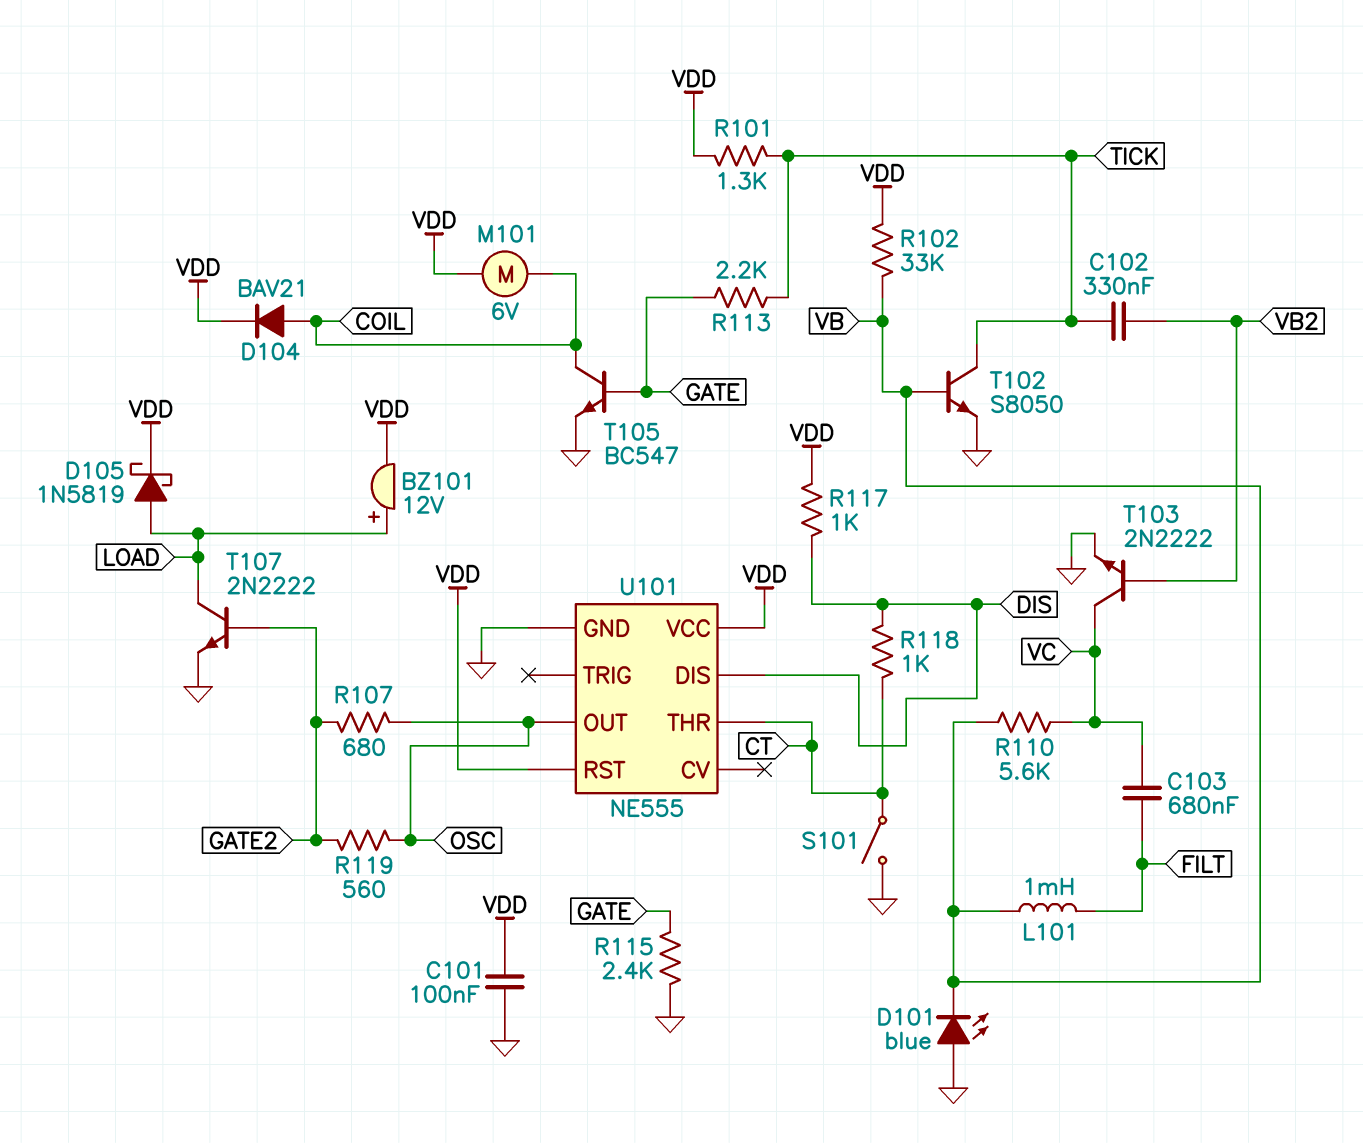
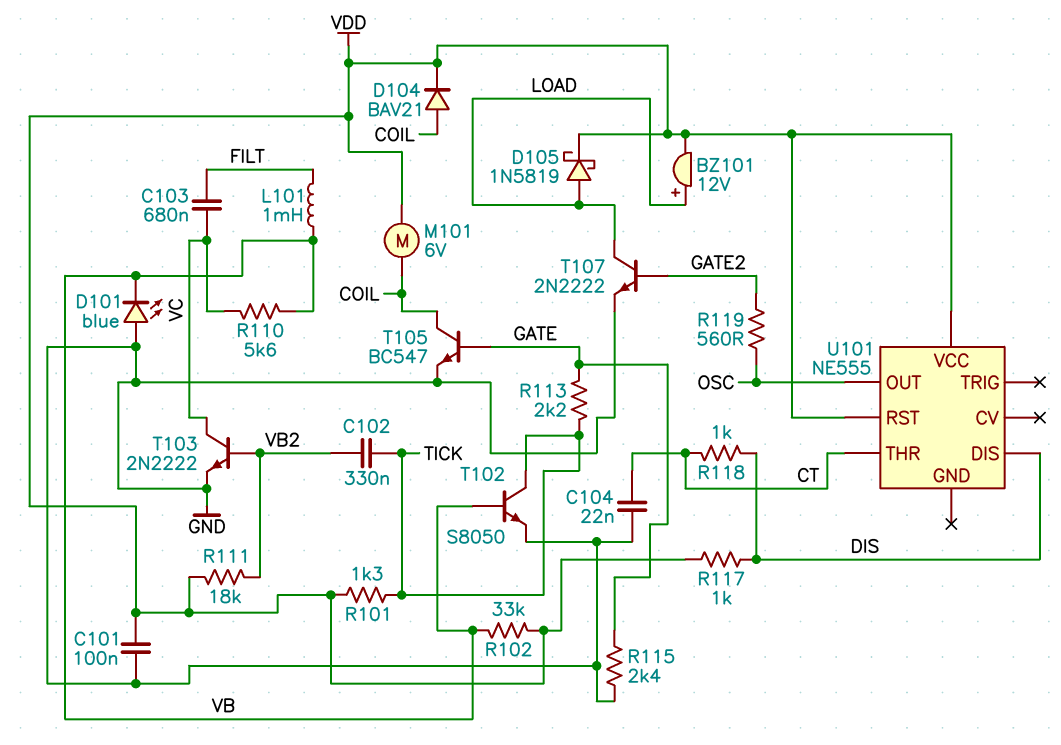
C104: none -> 22nF (CT, GND)
R107: 680 (GATE2, OSC) -> none
R111: none -> 18k (VB2, VDD)
S101: switch (CT, GND) -> none
U101 pin GND: GND -> none

